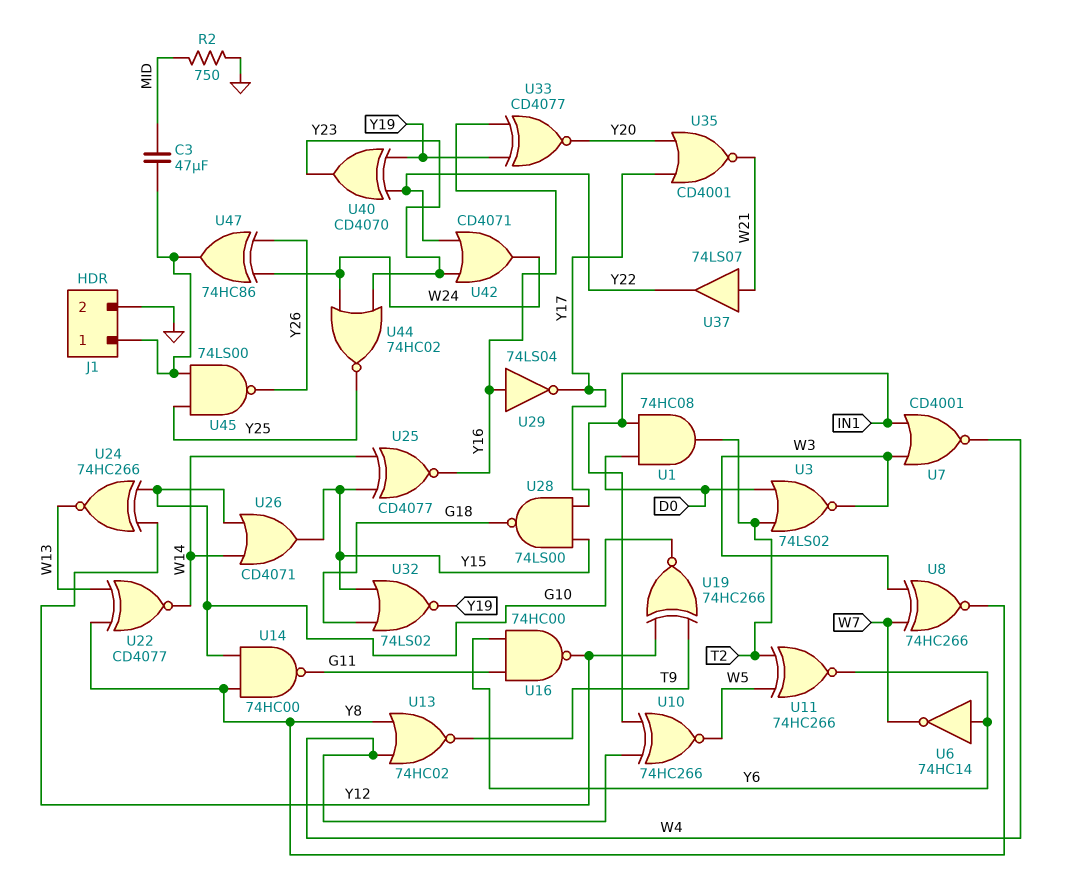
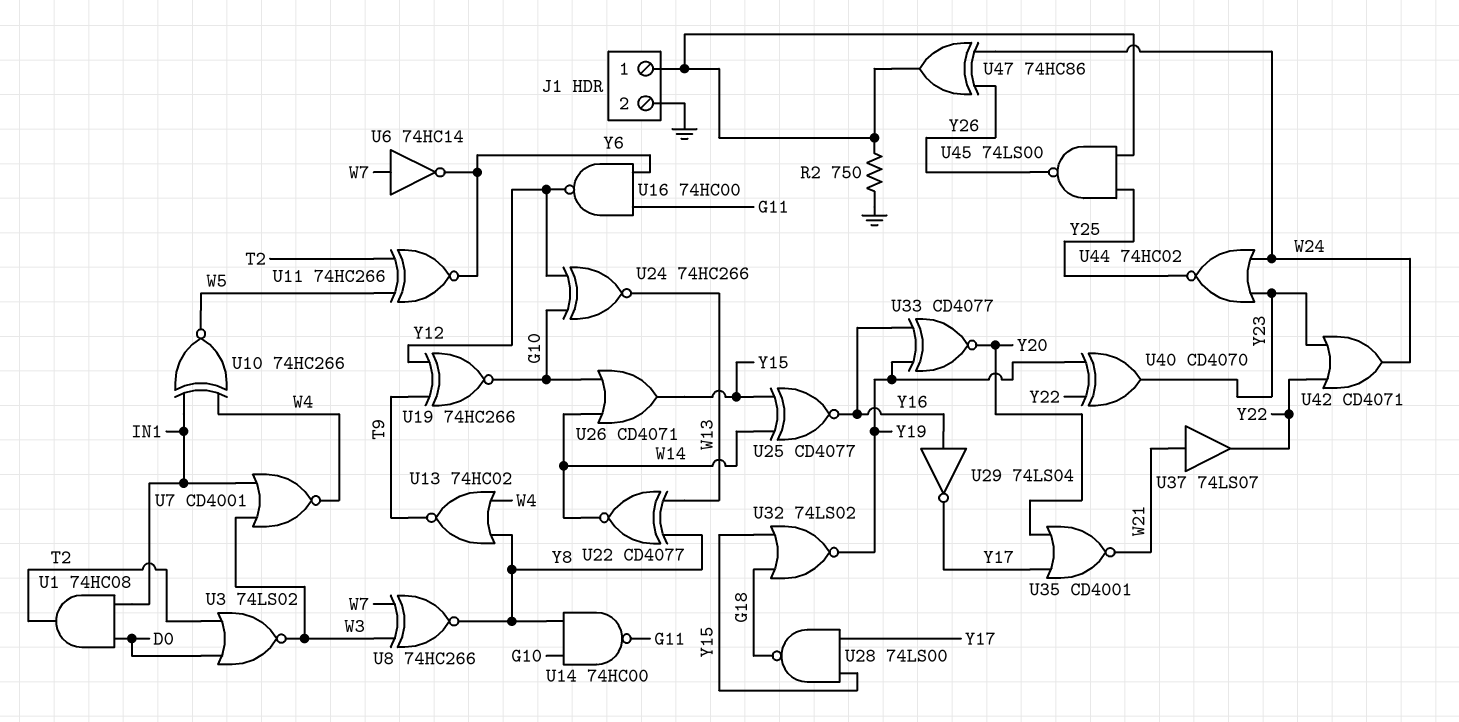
C3: 47uF (J1/1, MID) -> none
R2: 750 (GND, MID) -> 750 (GND, J1/1)
U6: NOT 74HC14 (in Y6, out W7) -> NOT 74HC14 (in W7, out Y6)

